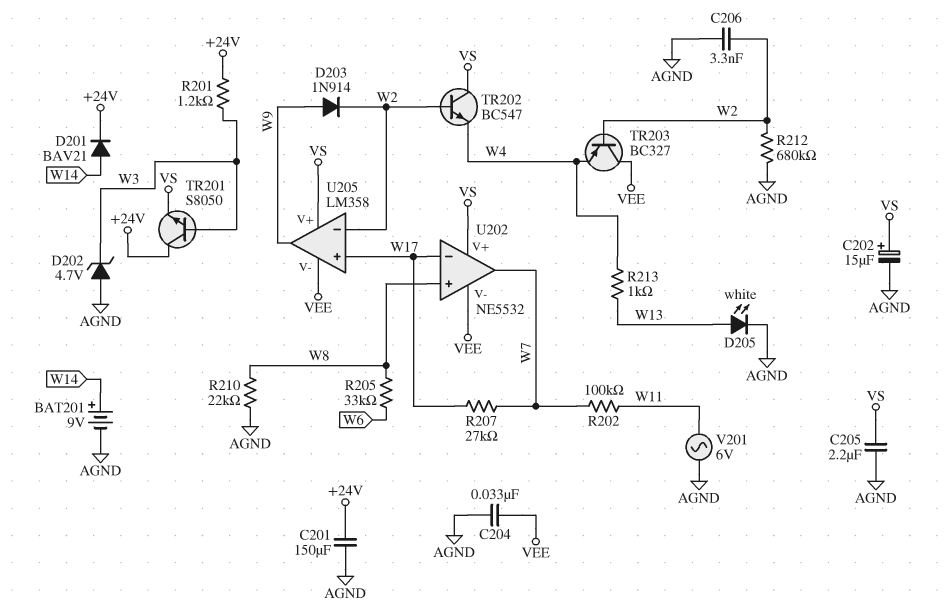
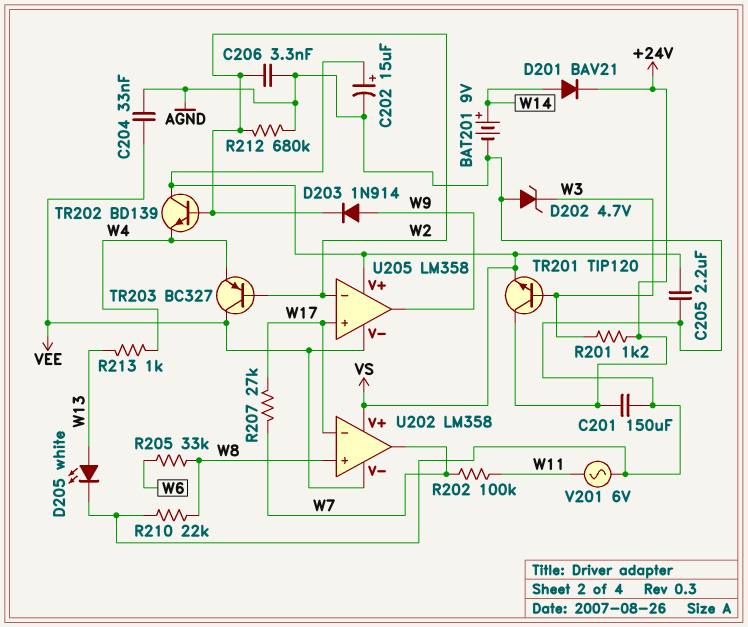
TR201: NPN S8050 (B W3, C +24V, E VS) -> NPN TIP120 (B W3, C +24V, E VS)
TR202: NPN BC547 (B W2, C VS, E W4) -> NPN BD139 (B W2, C VS, E W4)
U202: NE5532 -> LM358

